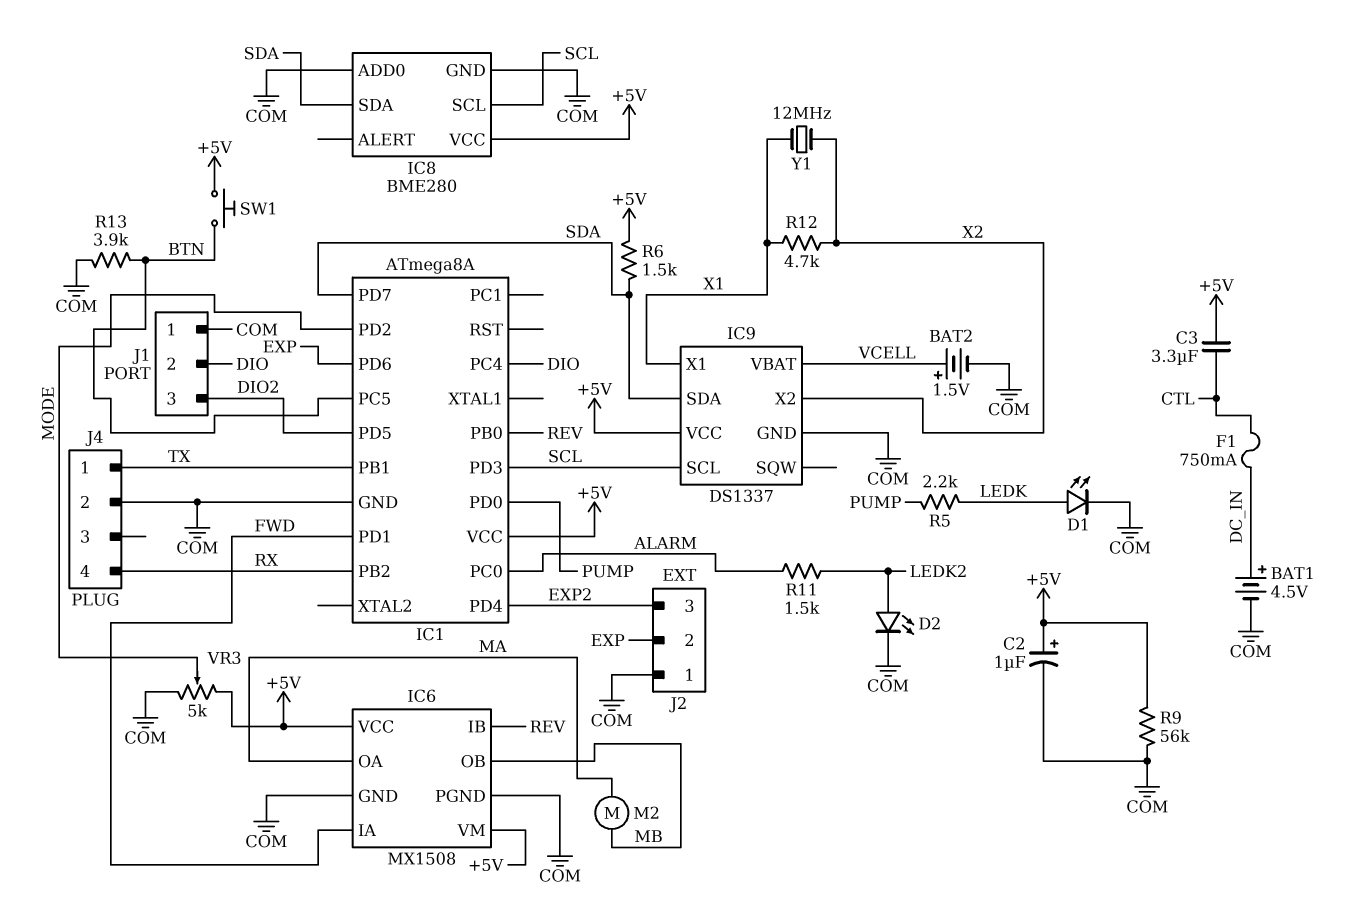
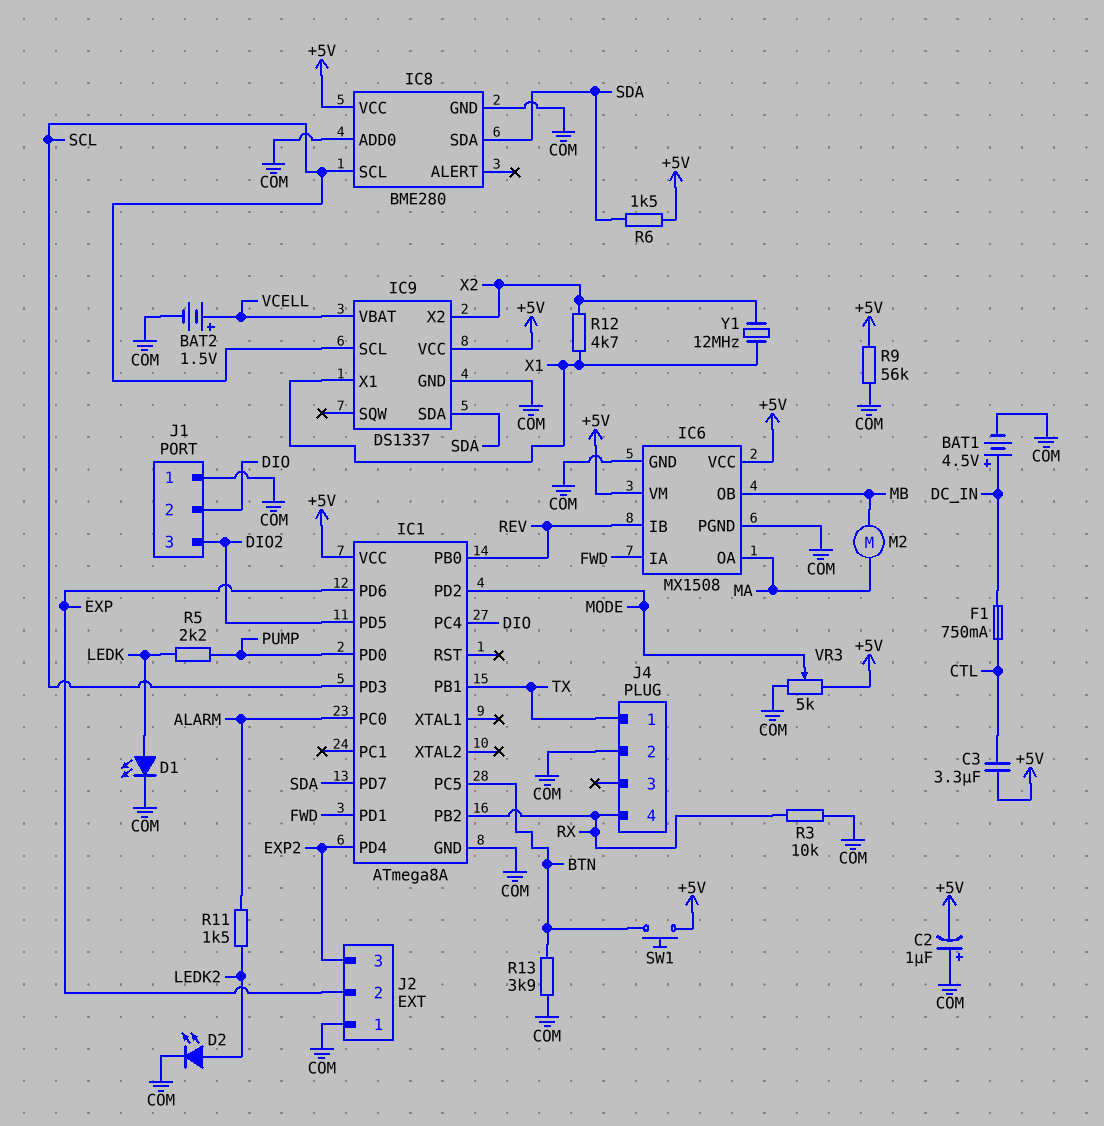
C2: 1uF (plus +5V, minus COM) -> 1uF (plus COM, minus +5V)
R3: none -> 10k (COM, RX)

